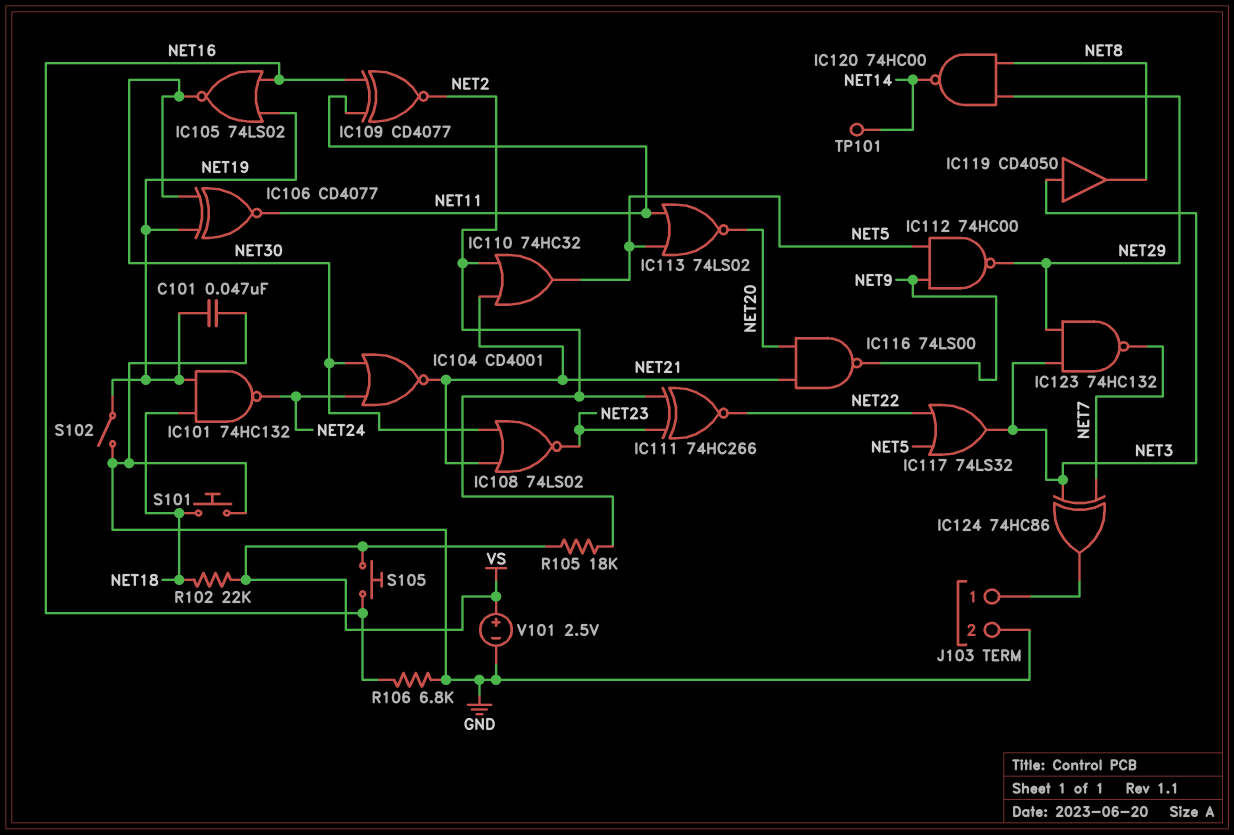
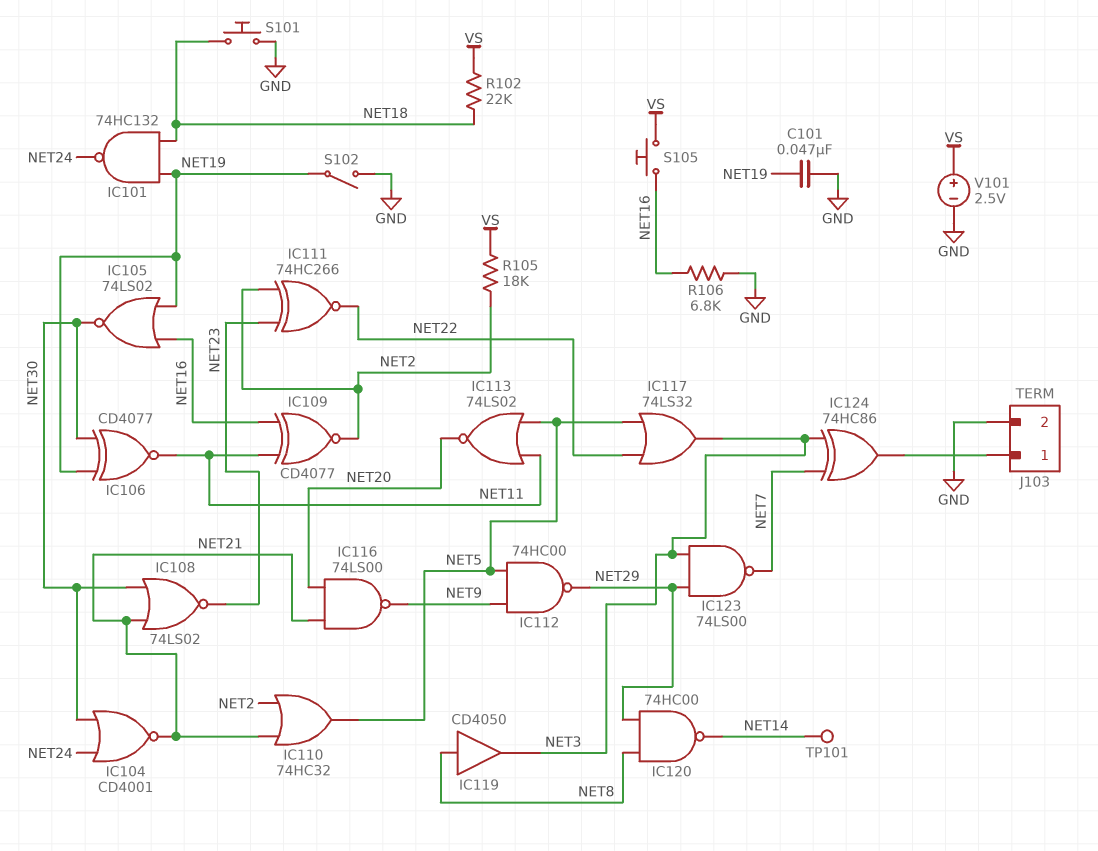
IC119: buffer CD4050 (in NET3, out NET8) -> buffer CD4050 (in NET8, out NET3)
IC123: NAND 74HC132 (in NET3, in NET29, out NET7) -> NAND 74LS00 (in NET3, in NET29, out NET7)

